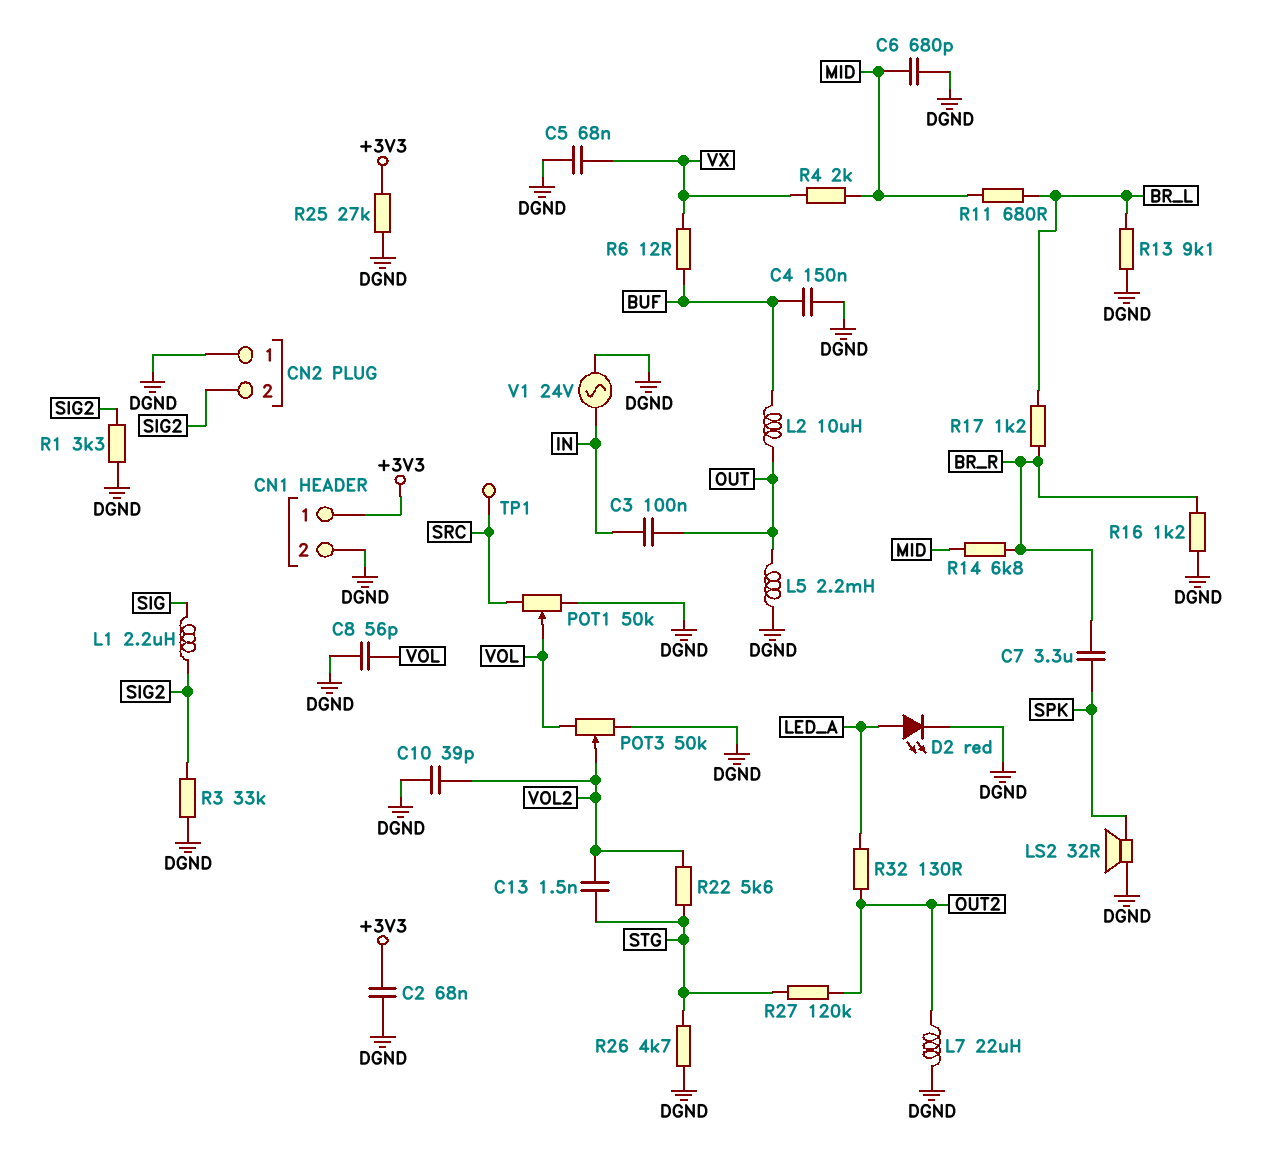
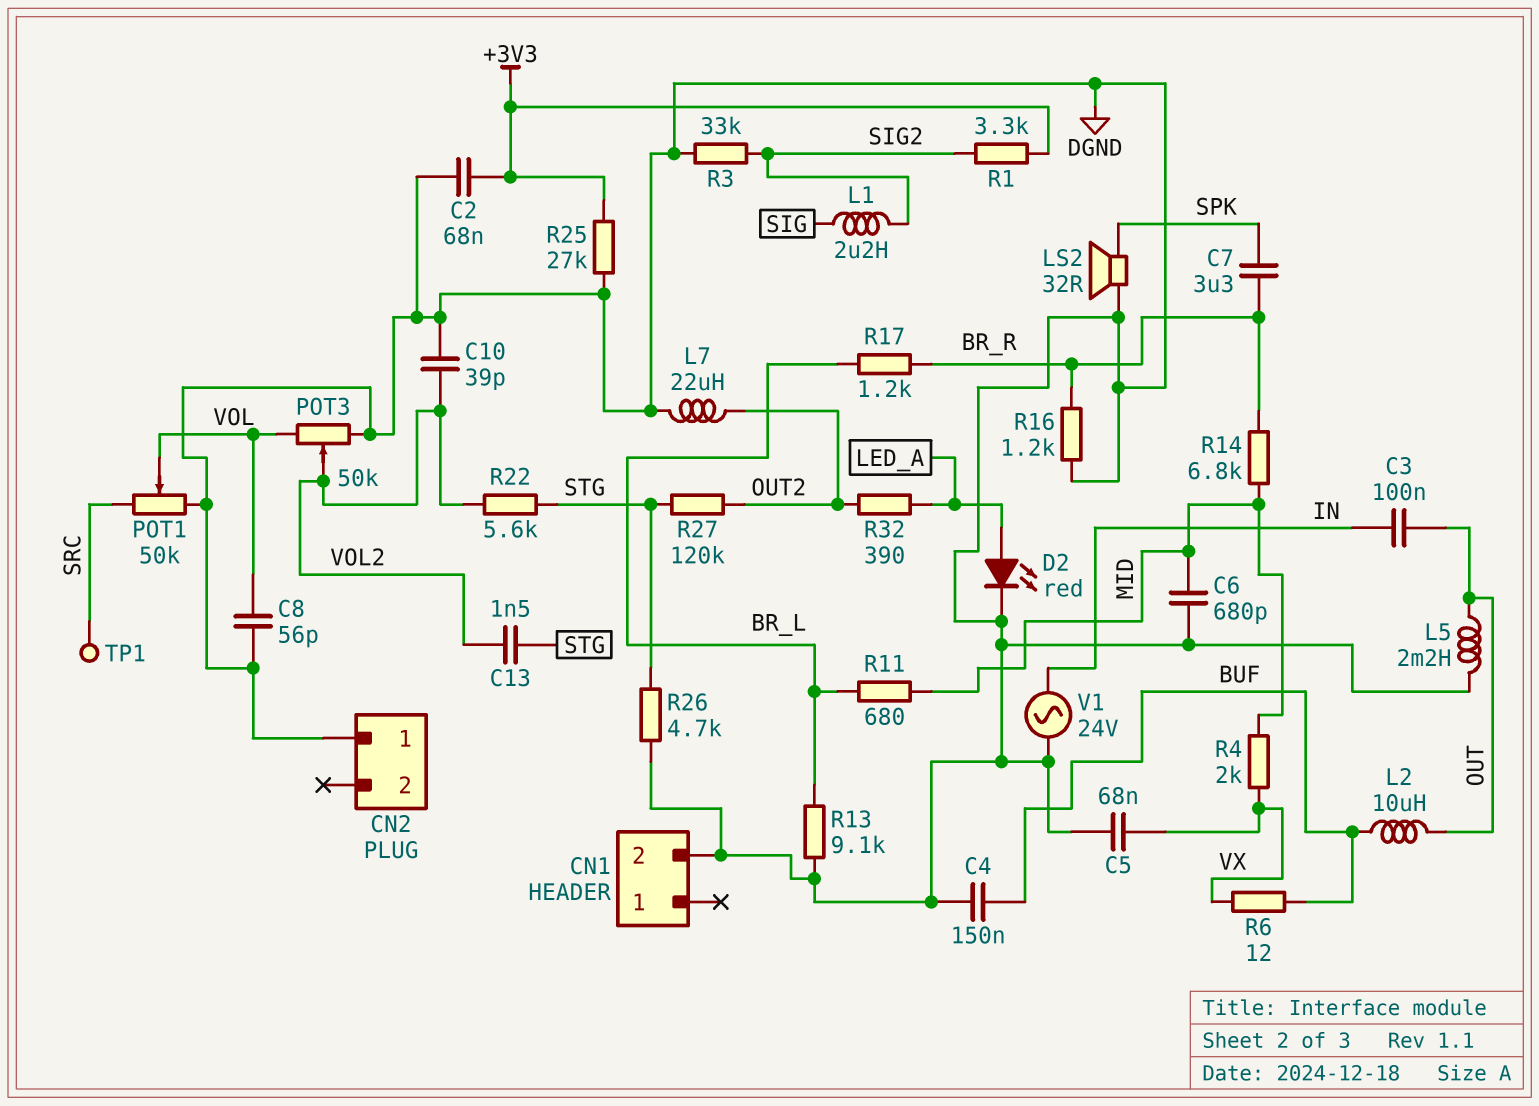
CN1 pin 1: +3V3 -> none
CN2 pin 2: SIG2 -> none
R1: 3.3k (DGND, SIG2) -> 3.3k (+3V3, SIG2)
R32: 130 (LED_A, OUT2) -> 390 (LED_A, OUT2)

